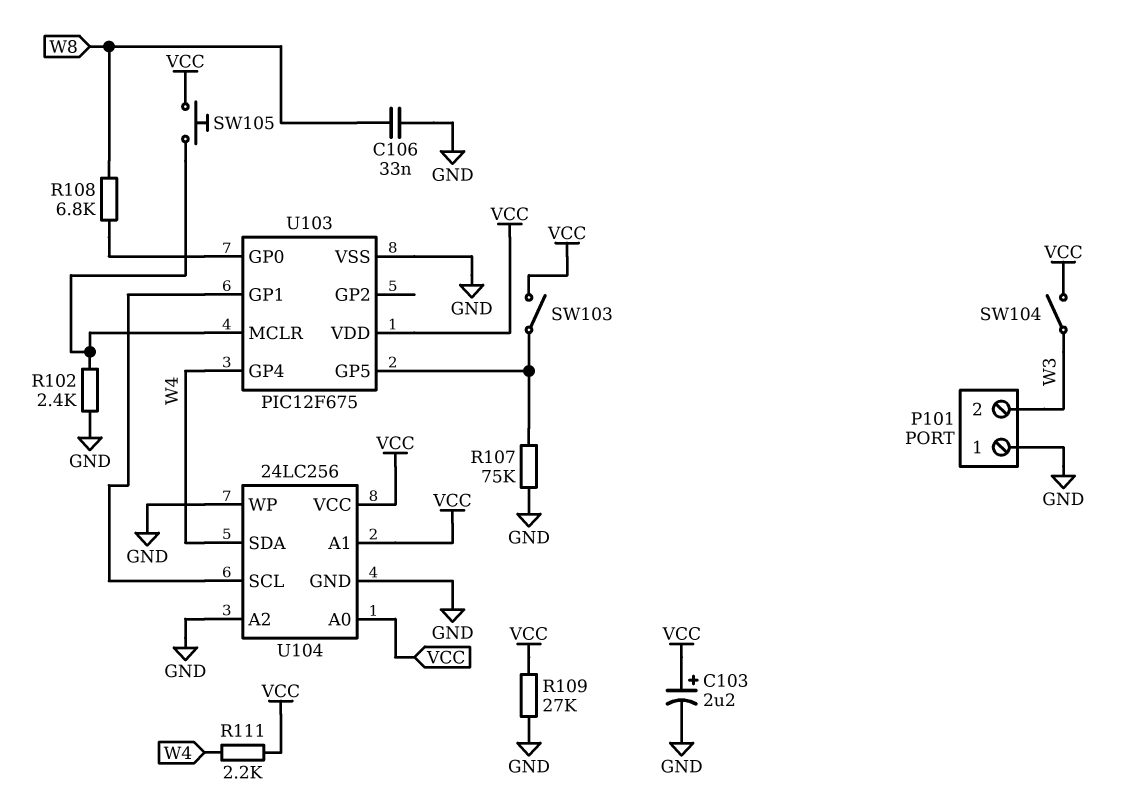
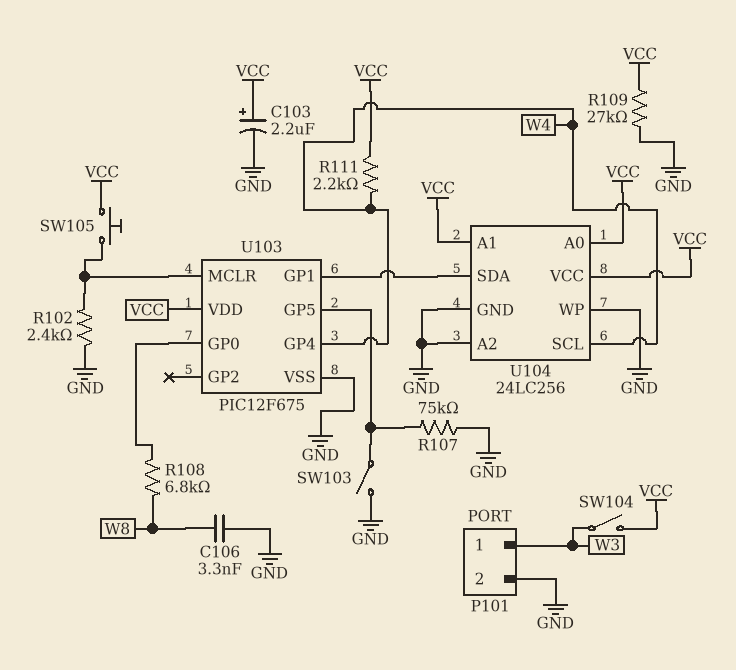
C106: 33nF (GND, W8) -> 3.3nF (GND, W8)
P101 pin 1: GND -> W3
P101 pin 2: W3 -> GND
SW103: switch (U103/GP5, VCC) -> switch (GND, U103/GP5)
U104 pin SCL: U103/GP1 -> W4
U104 pin SDA: W4 -> U103/GP1

